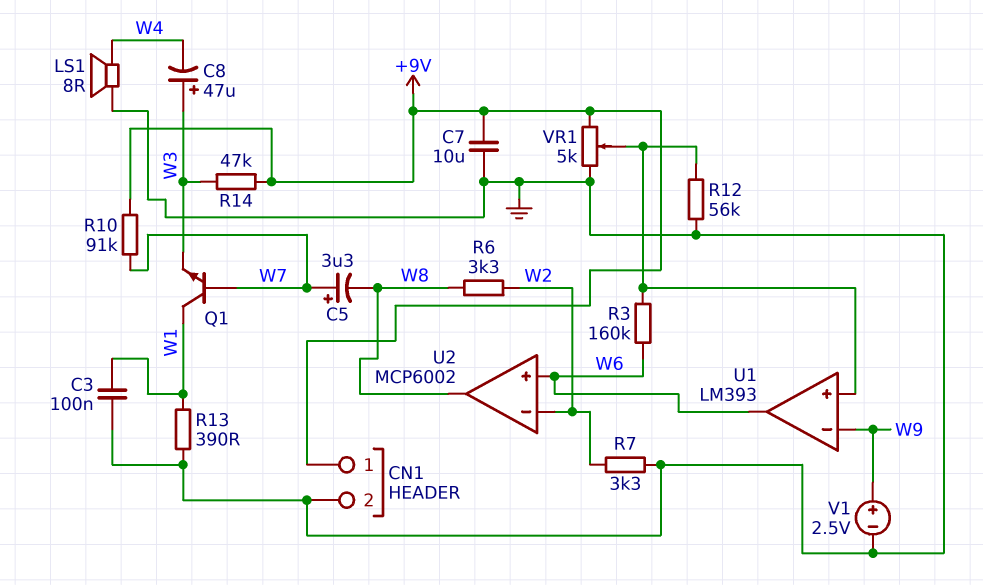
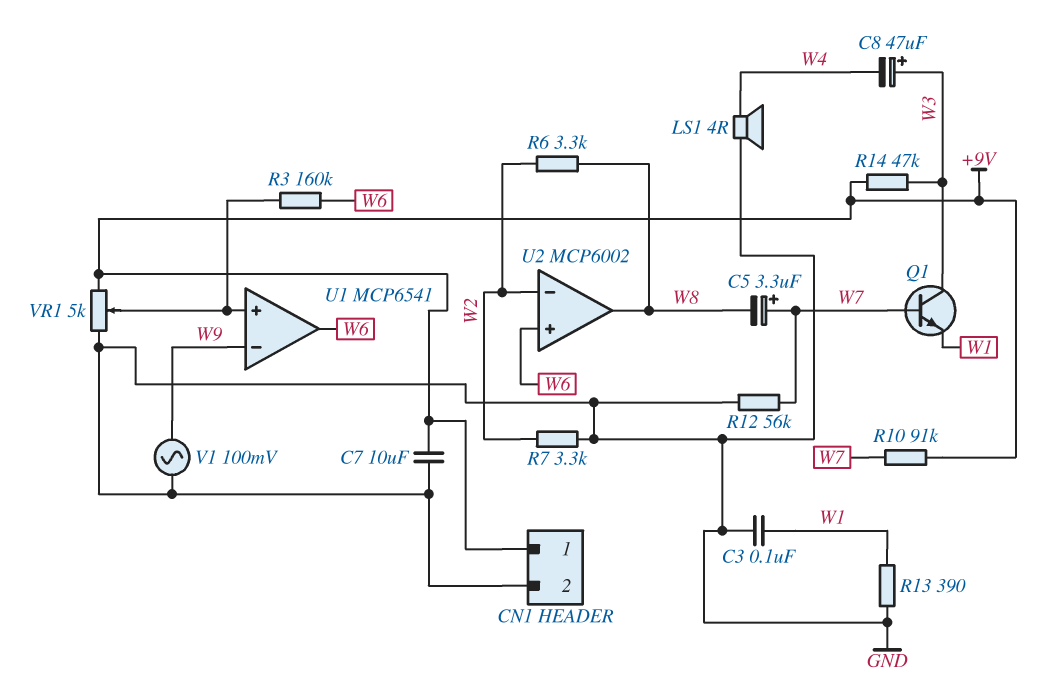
LS1: speaker 8R (GND, W4) -> speaker 4R (GND, W4)
Q1: NPN (B W7, C W1, E W3) -> NPN (B W7, C W3, E W1)
R12: 56k (GND, U1/in+) -> 56k (GND, W7)
U1: LM393 -> MCP6541
V1: 2.5V (plus W9, minus GND) -> AC 100mV (GND, W9)

